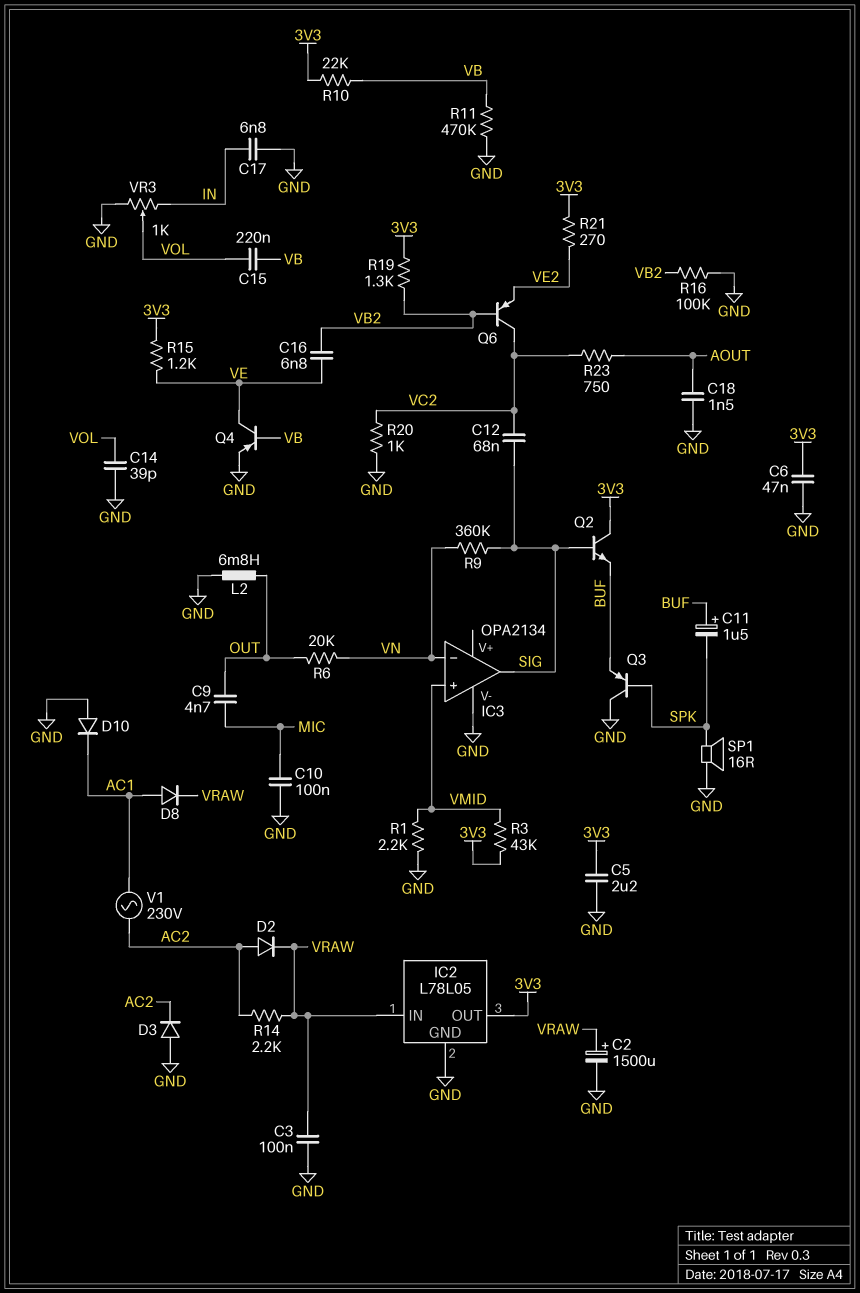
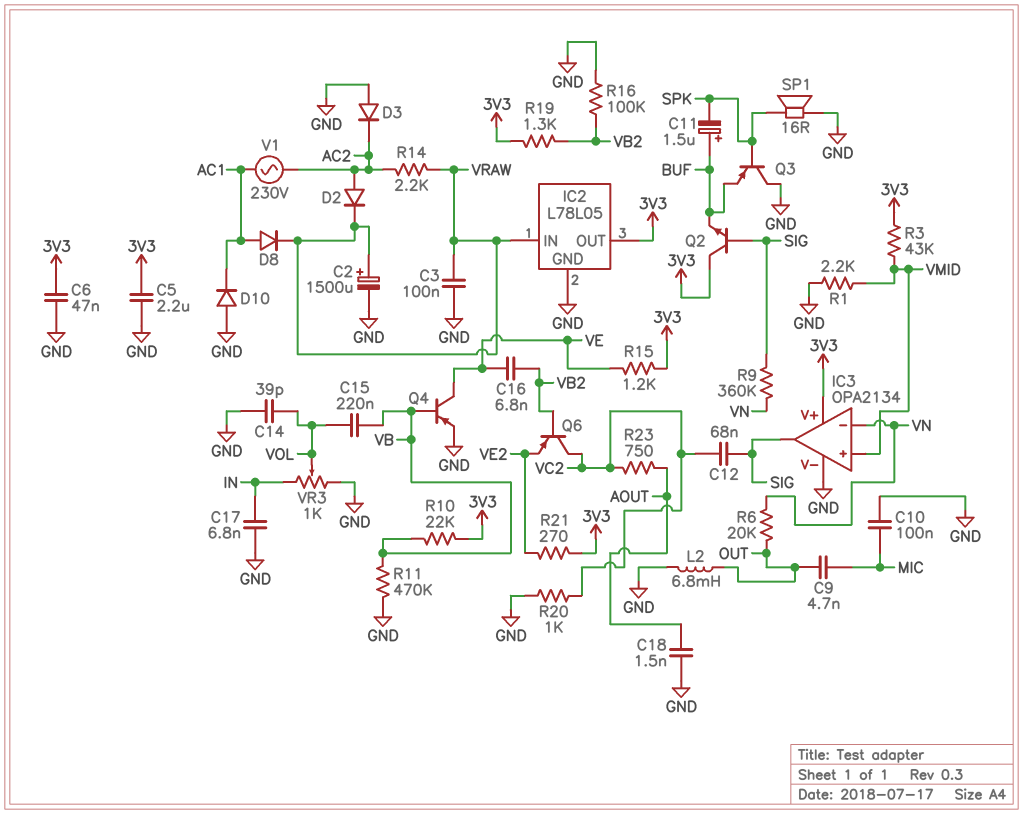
IC3 pin V+: none -> 3V3

